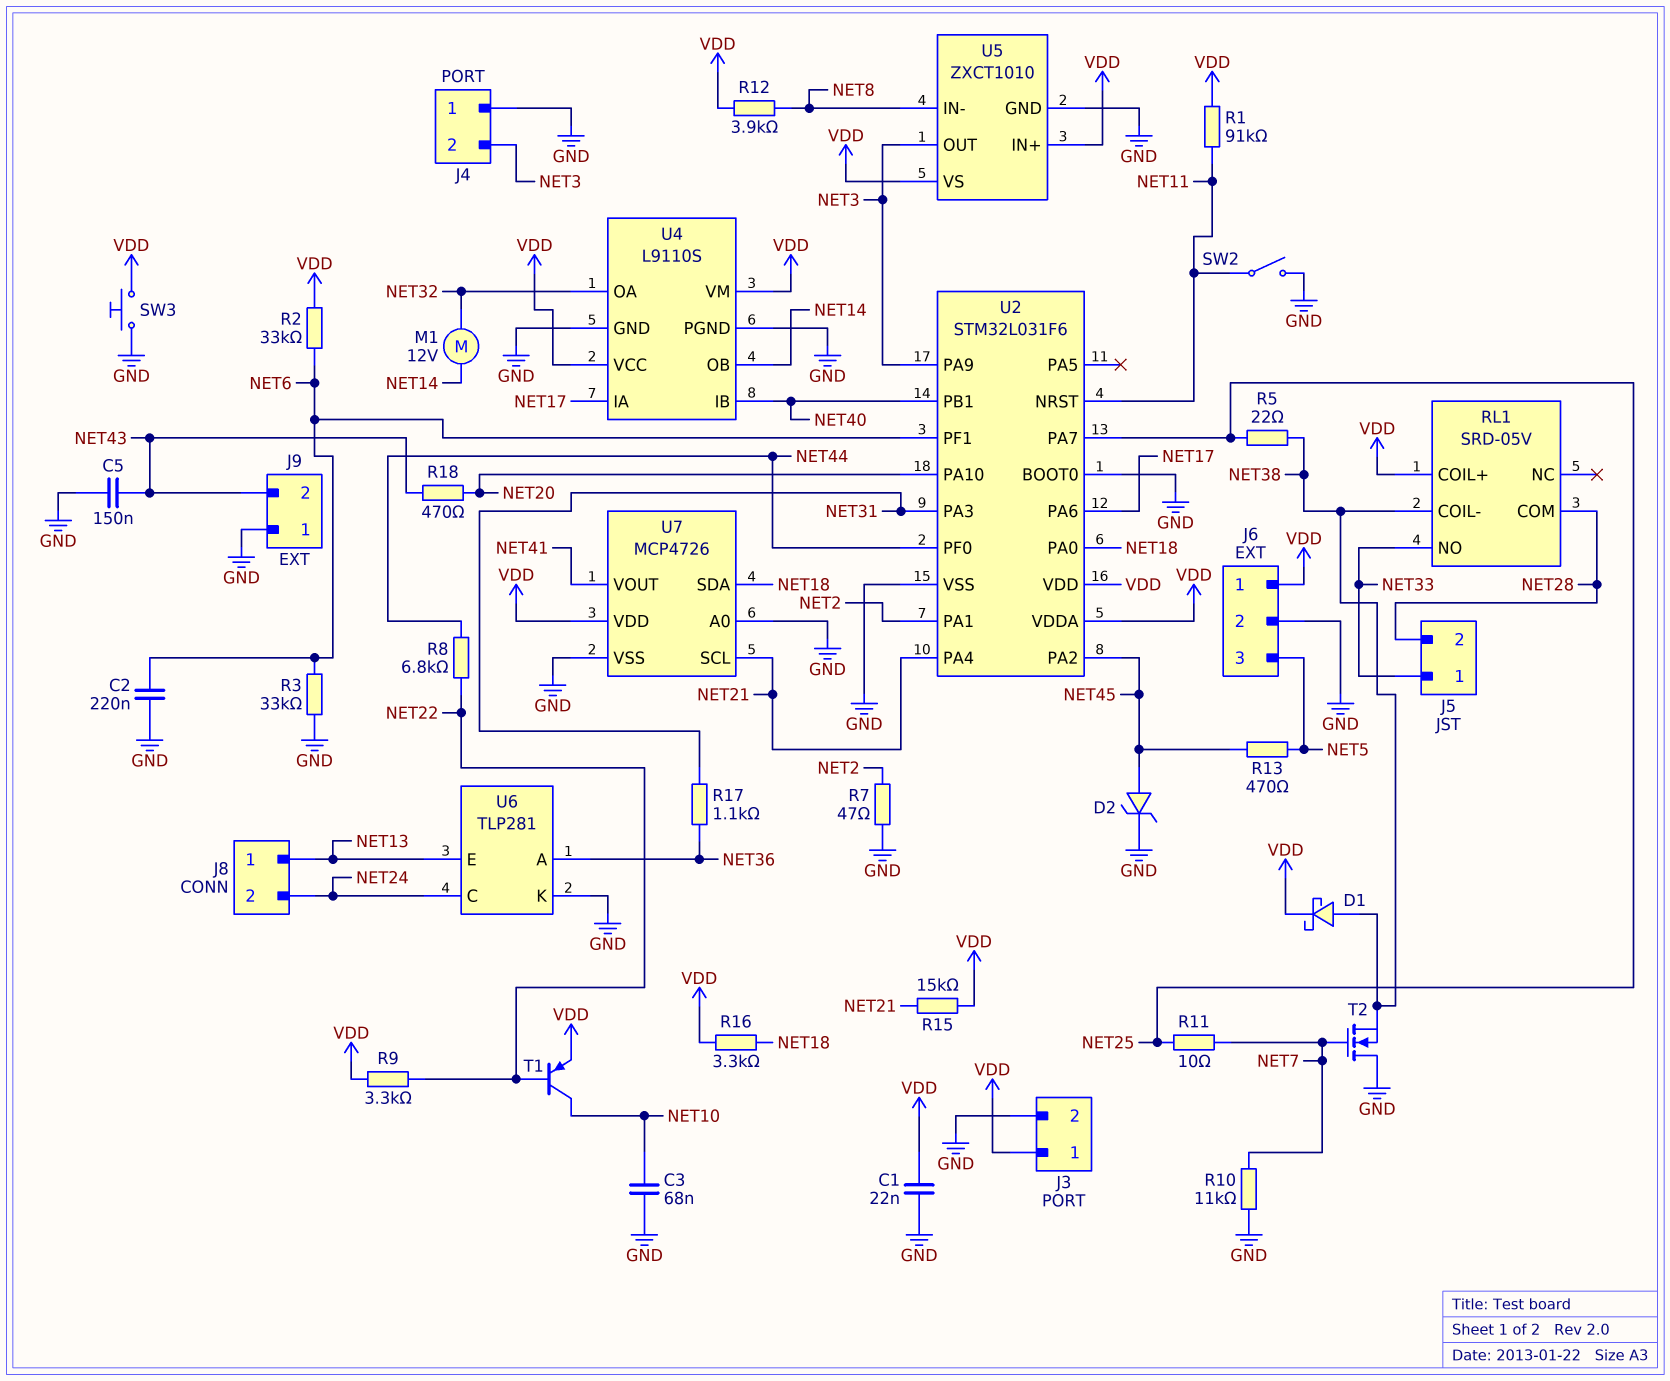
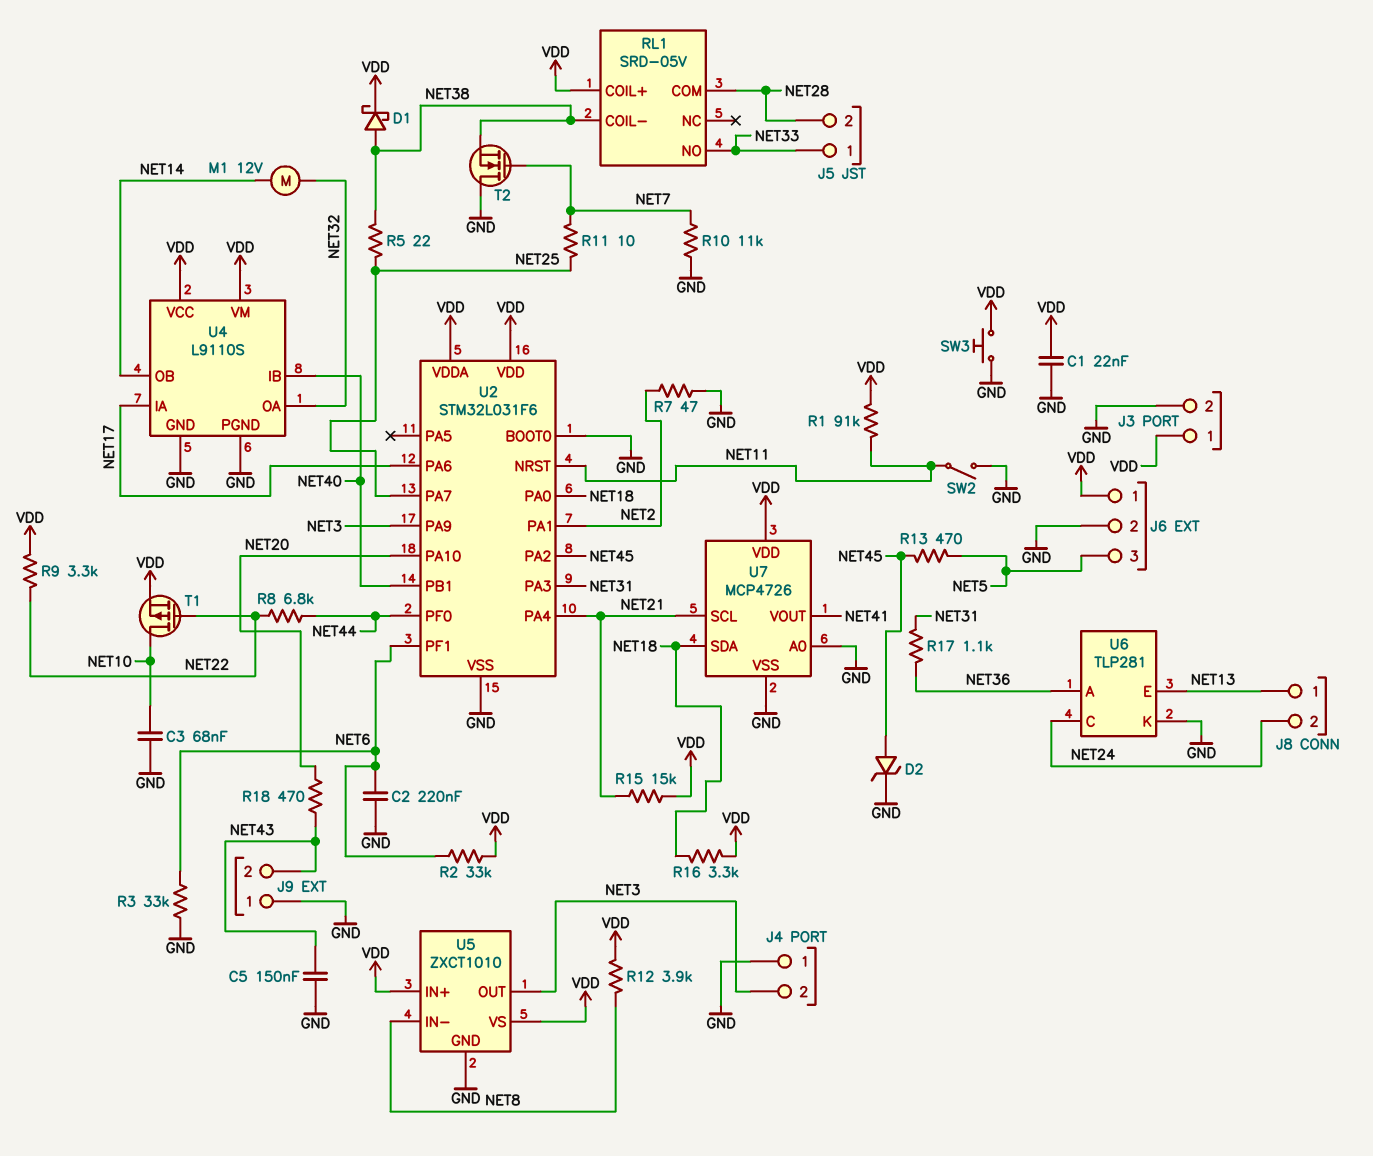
T1: PNP (B NET22, C NET10, E VDD) -> PMOS (G NET22, D NET10, S VDD)

